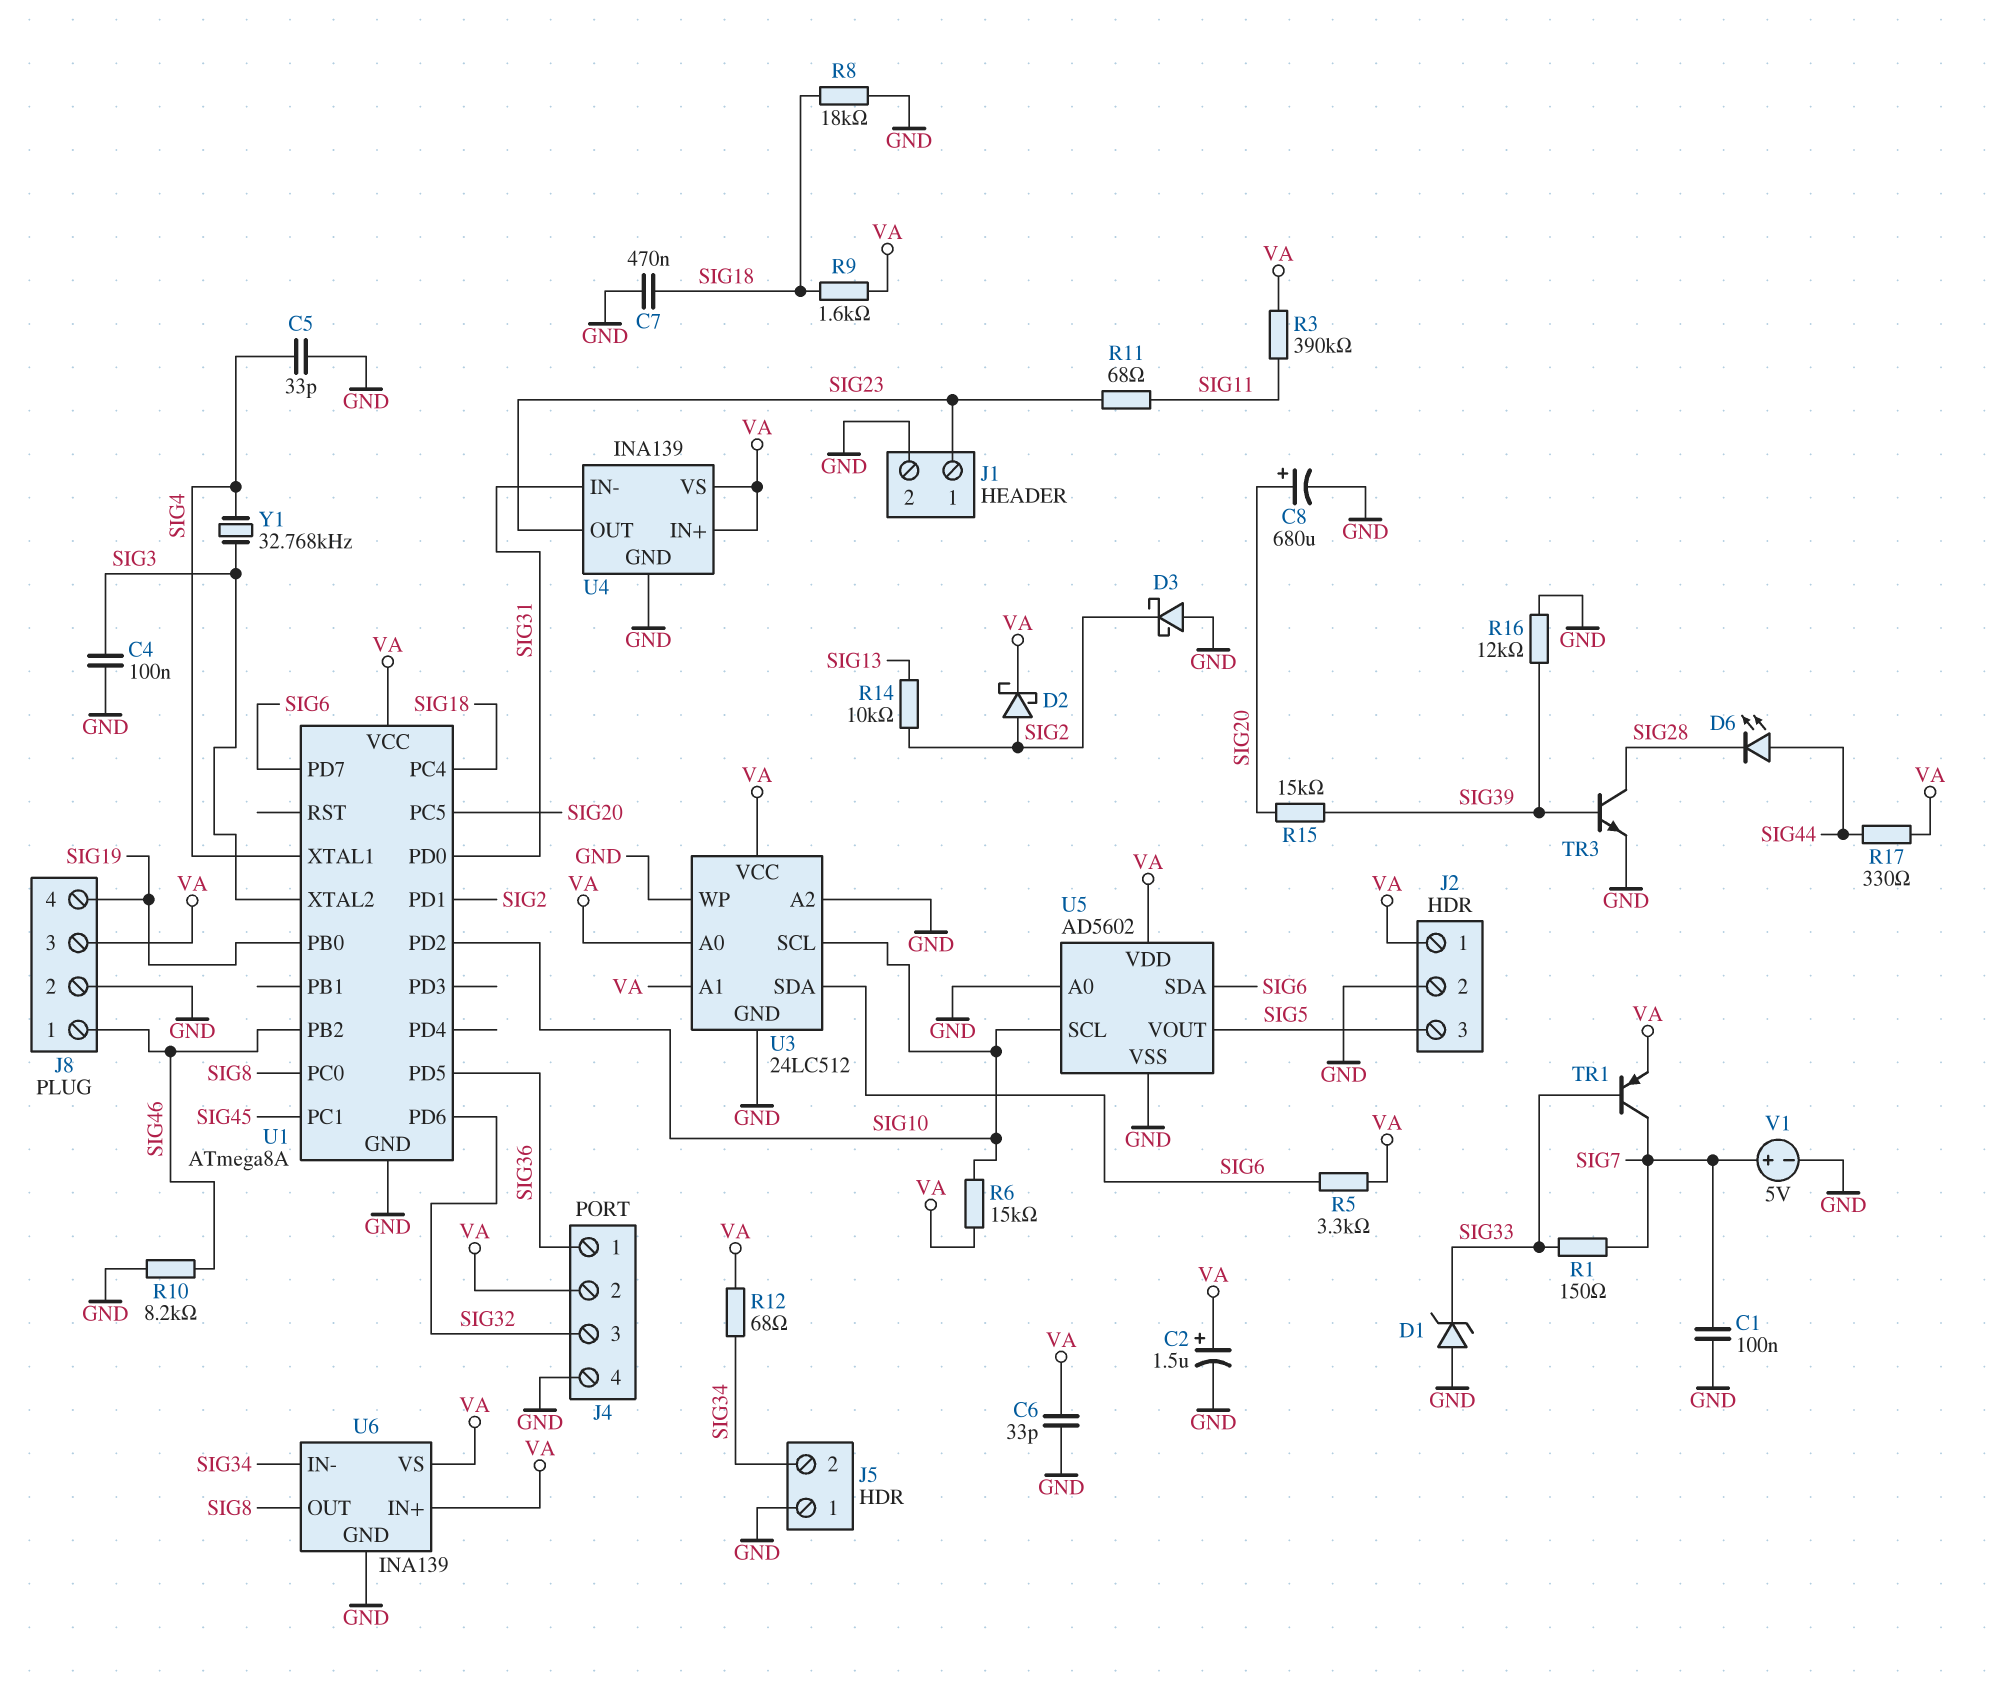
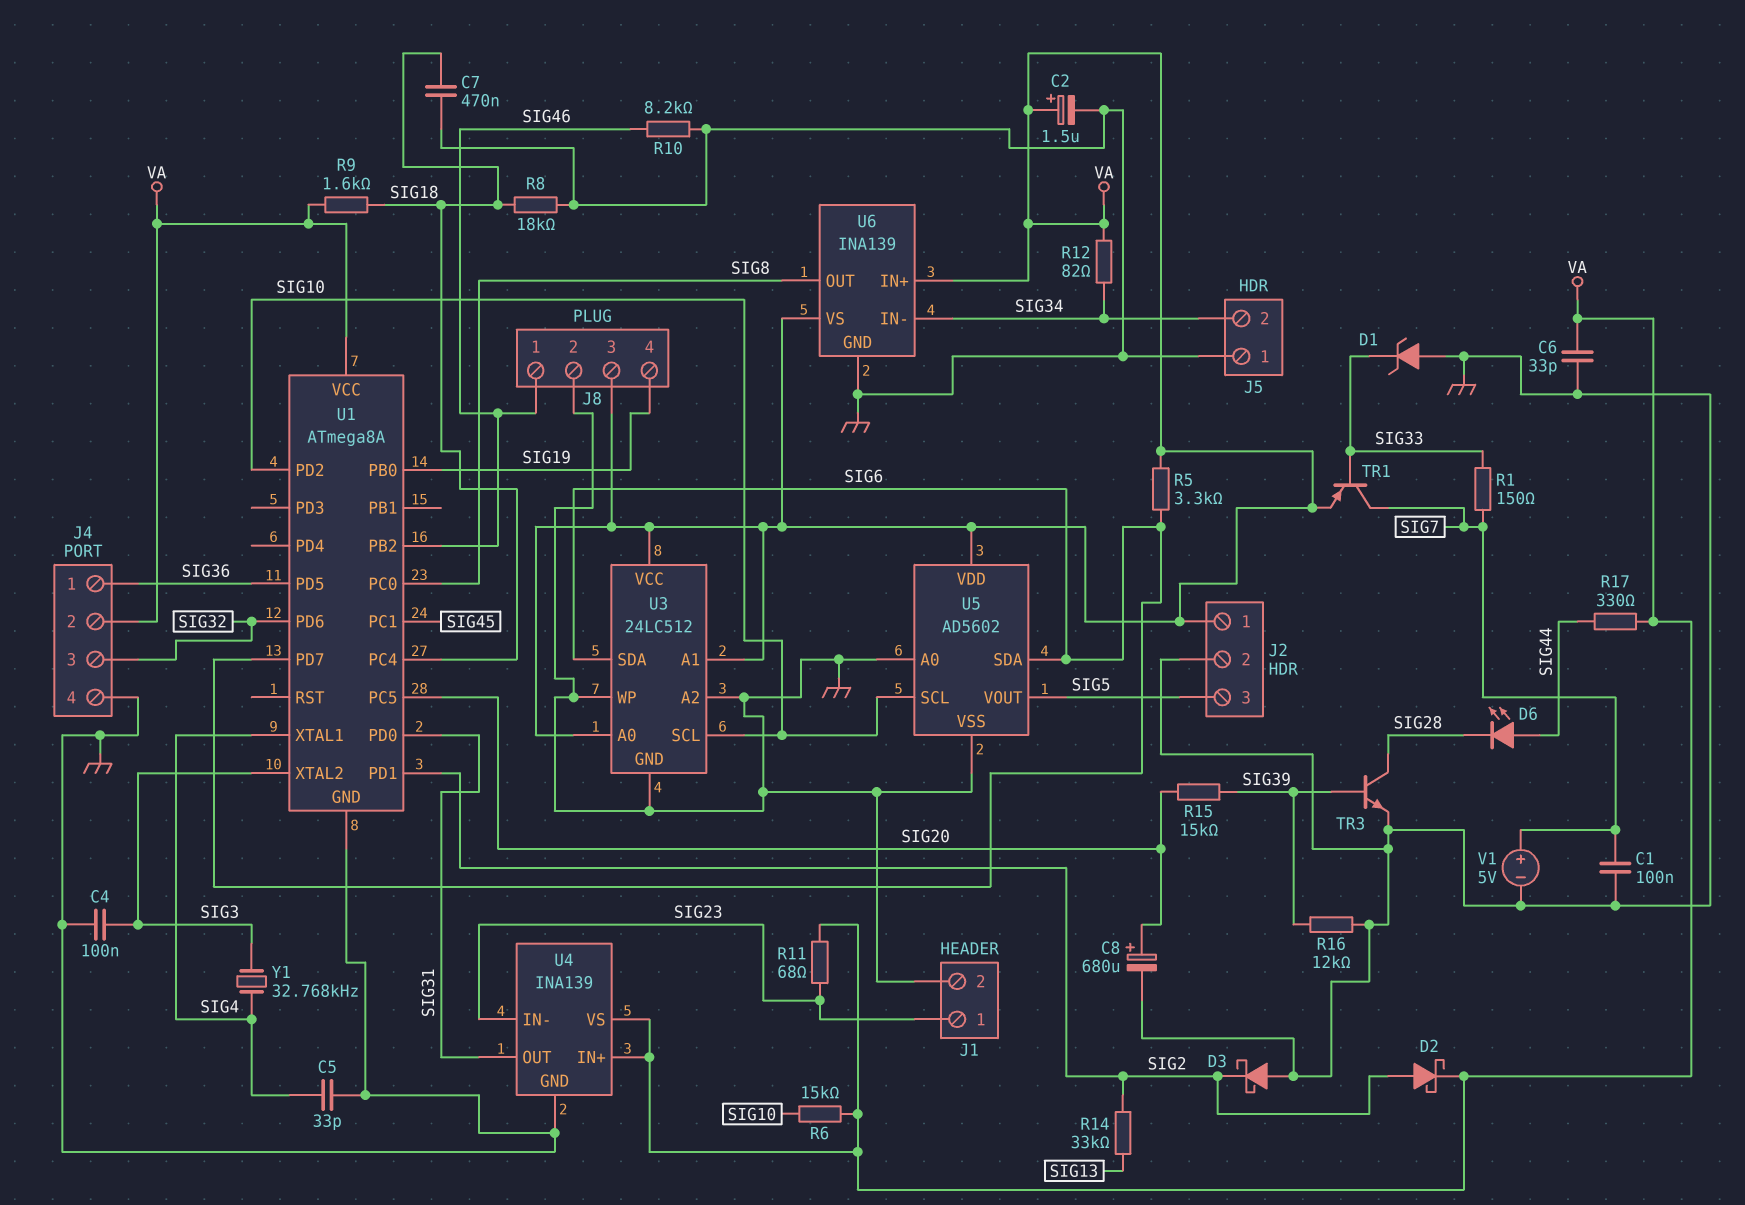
R3: 390k (SIG11, VA) -> none
R11: 68 (SIG11, SIG23) -> 68 (SIG23, VA)
R12: 68 (SIG34, VA) -> 82 (SIG34, VA)
R14: 10k (SIG2, SIG13) -> 33k (SIG2, SIG13)
U4 pin IN-: SIG31 -> SIG23
U4 pin OUT: SIG23 -> SIG31

